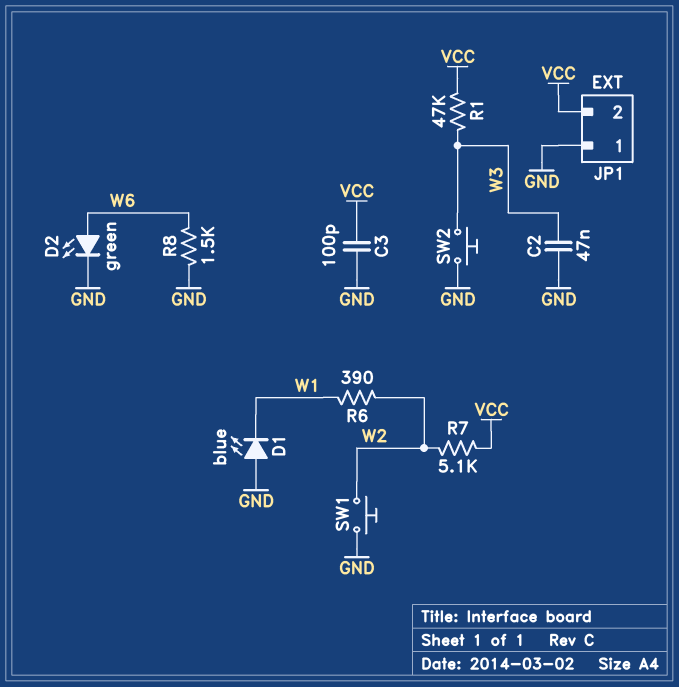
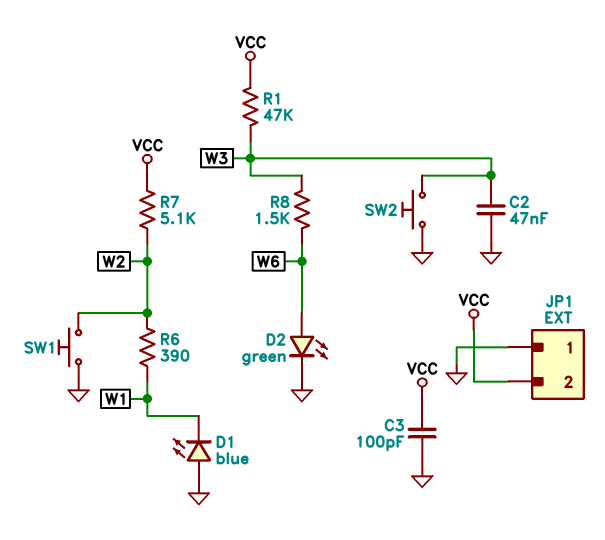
R8: 1.5k (GND, W6) -> 1.5k (W3, W6)

